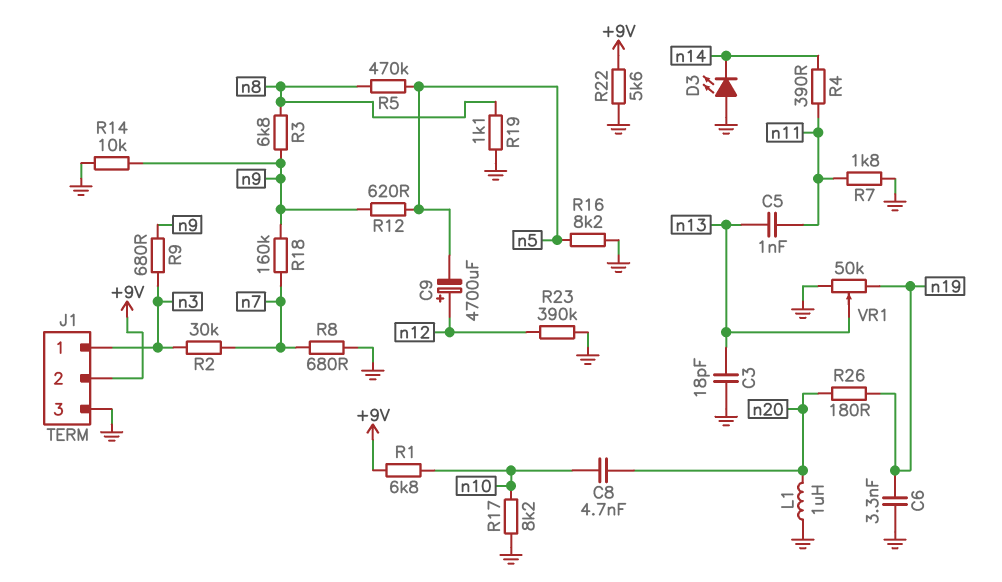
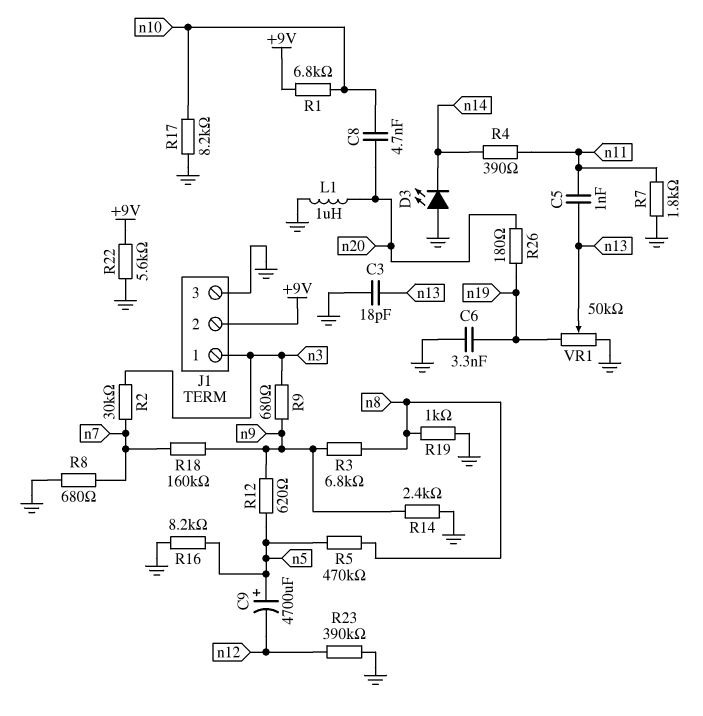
C9: 4700uF (plus n12, minus n5) -> 4700uF (plus n5, minus n12)
R14: 10k (GND, n9) -> 2.4k (GND, n9)
R19: 1.1k (GND, n8) -> 1k (GND, n8)

